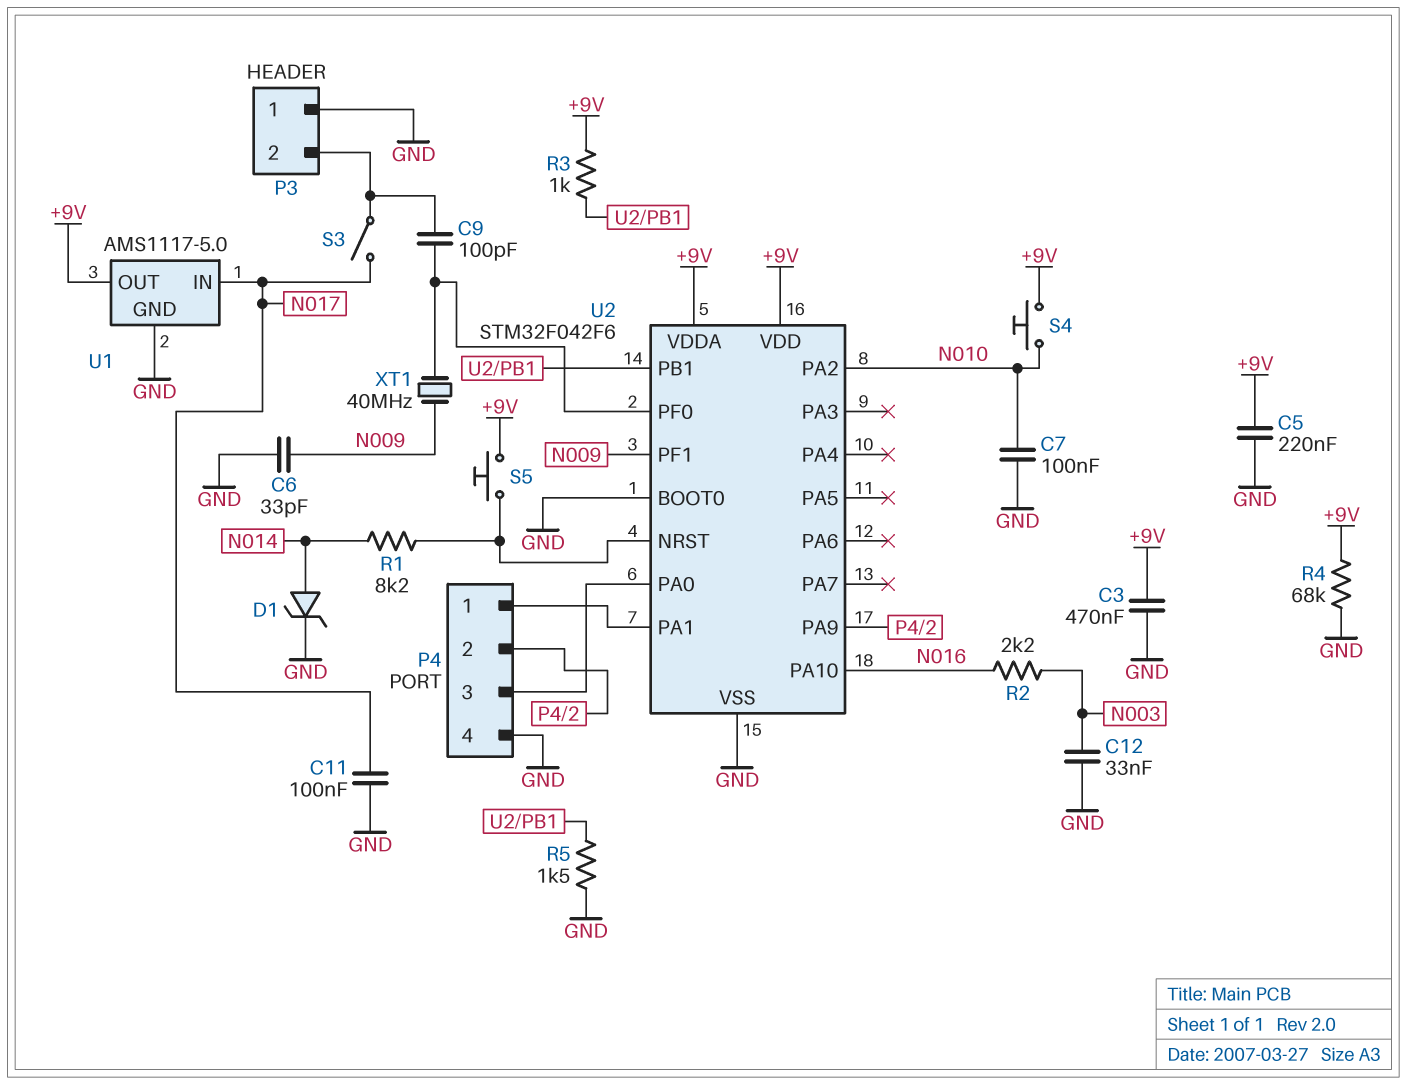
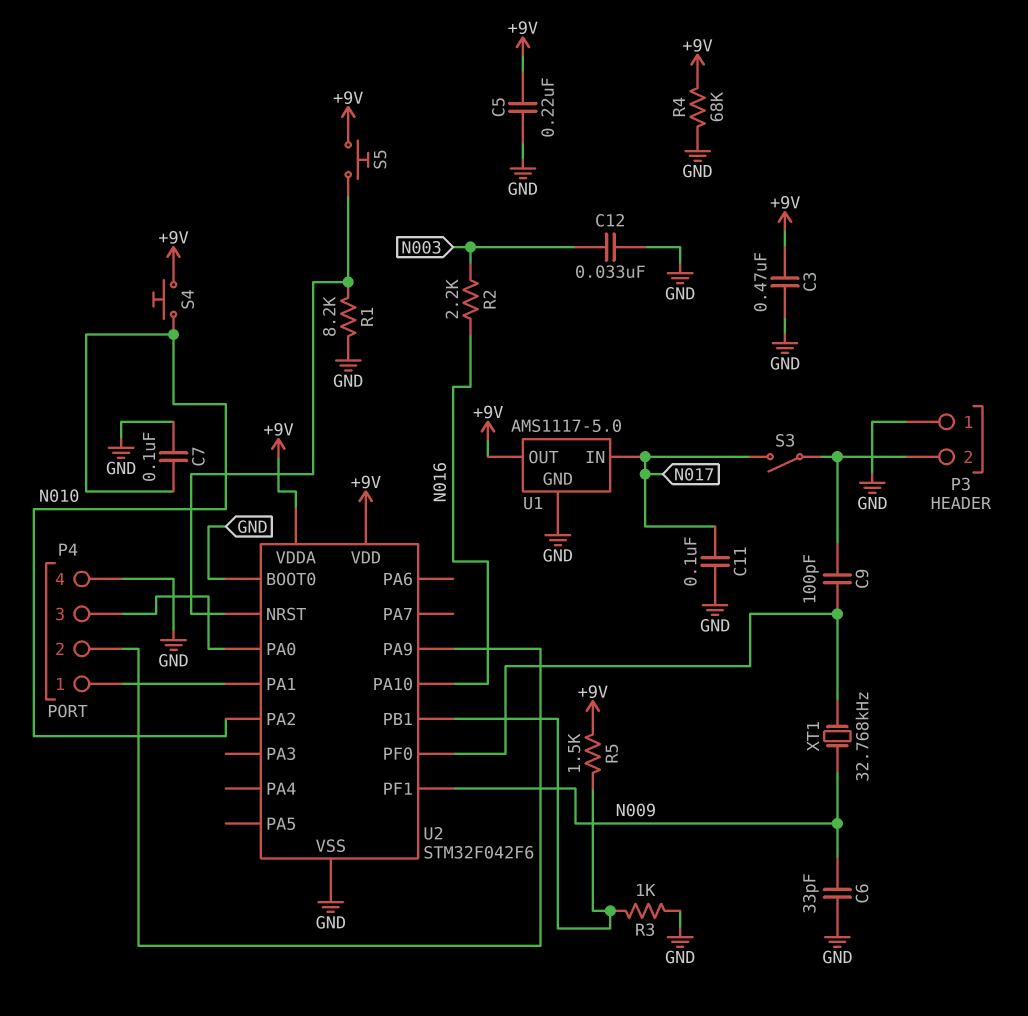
D1: zener (A N014, K GND) -> none
R1: 8.2k (N014, U2/NRST) -> 8.2k (GND, U2/NRST)
R3: 1k (+9V, U2/PB1) -> 1k (GND, U2/PB1)
R5: 1.5k (GND, U2/PB1) -> 1.5k (+9V, U2/PB1)
XT1: 40MHz (N009, U2/PF0) -> 32.768kHz (N009, U2/PF0)

